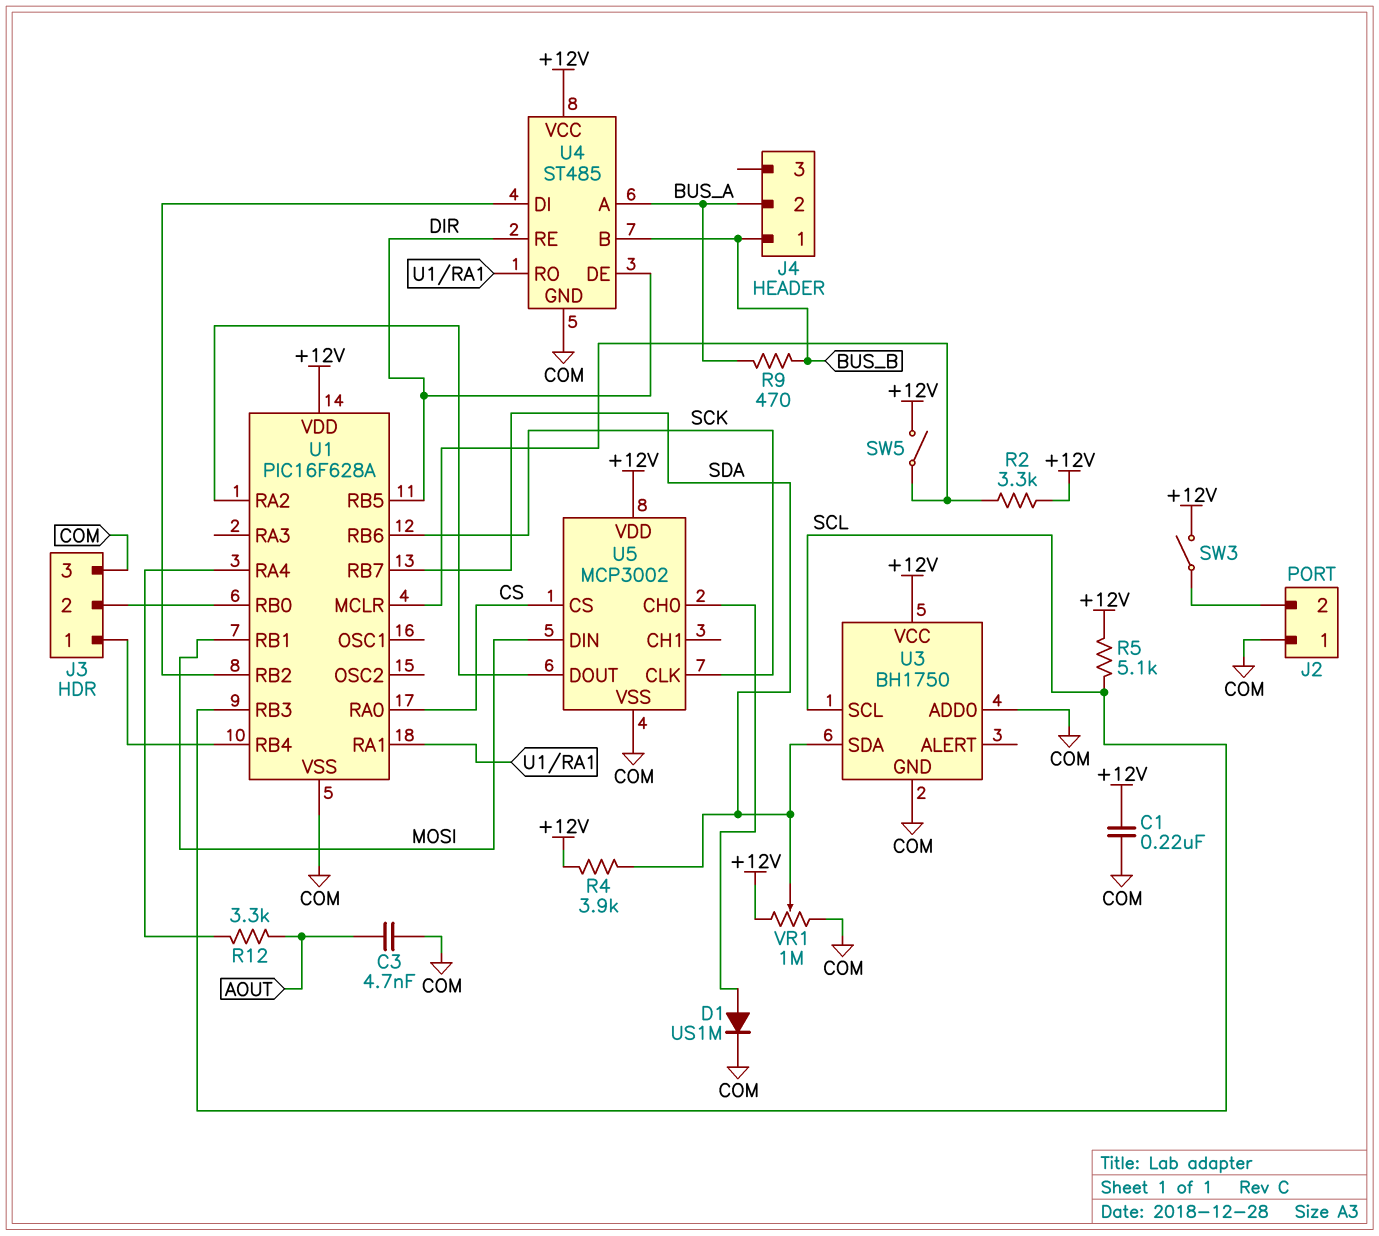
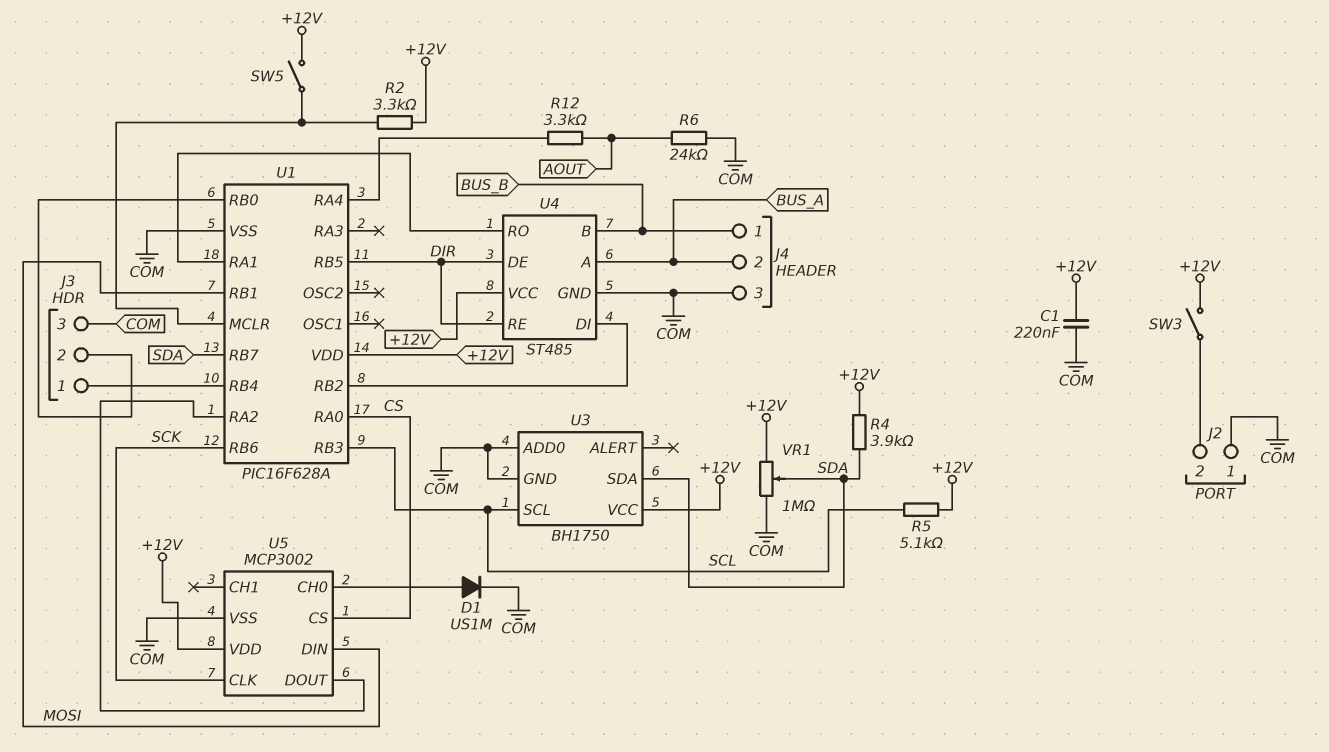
C3: 4.7nF (AOUT, COM) -> none
J4 pin 3: none -> COM
R6: none -> 24k (AOUT, COM)
R9: 470 (BUS_A, BUS_B) -> none

